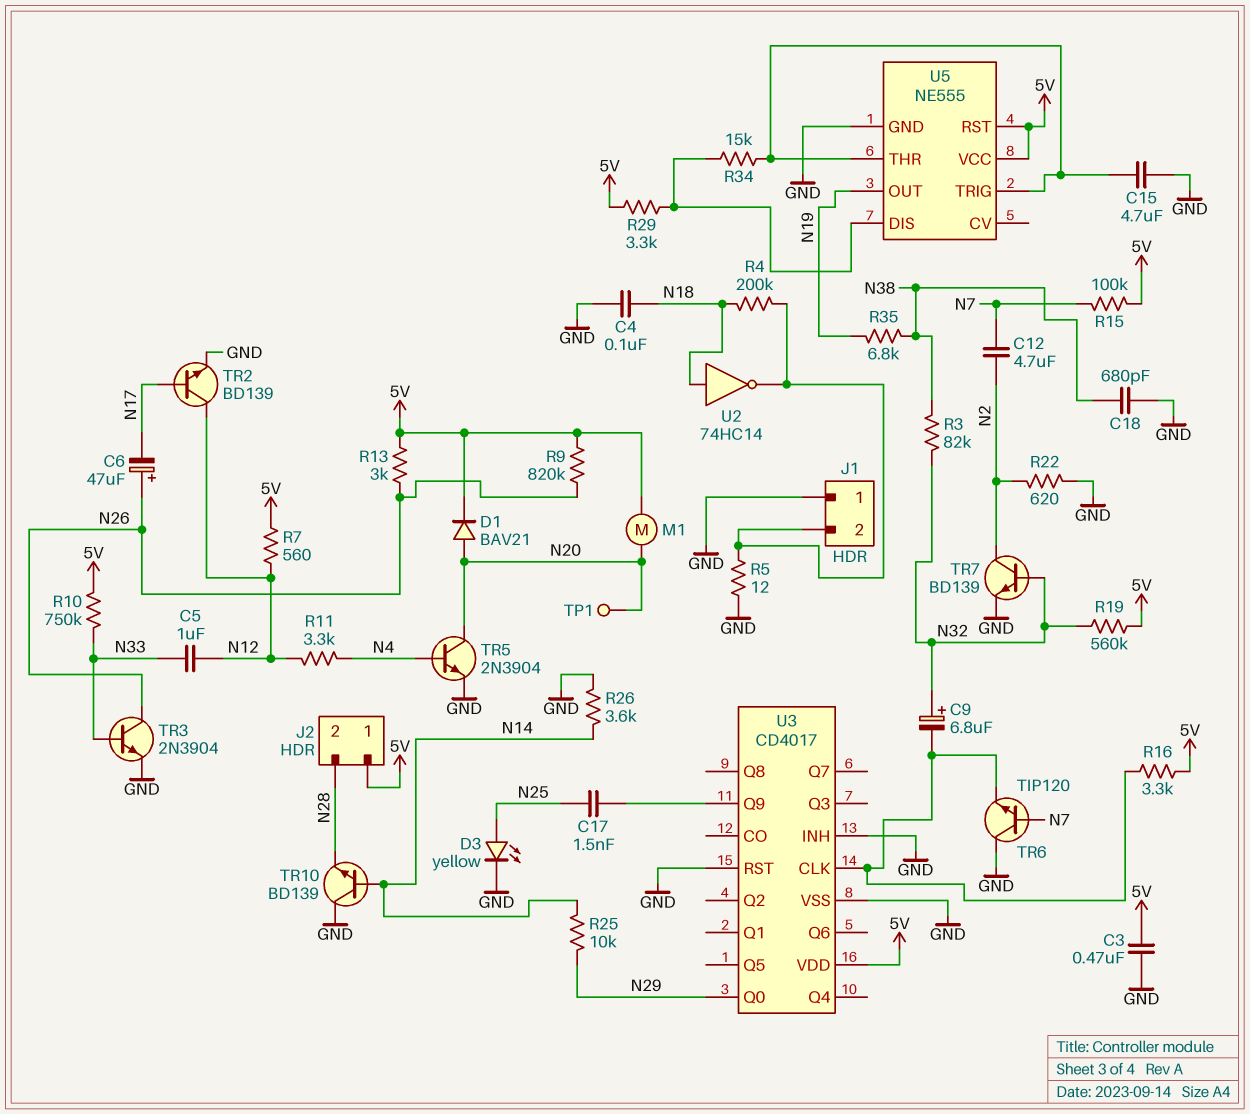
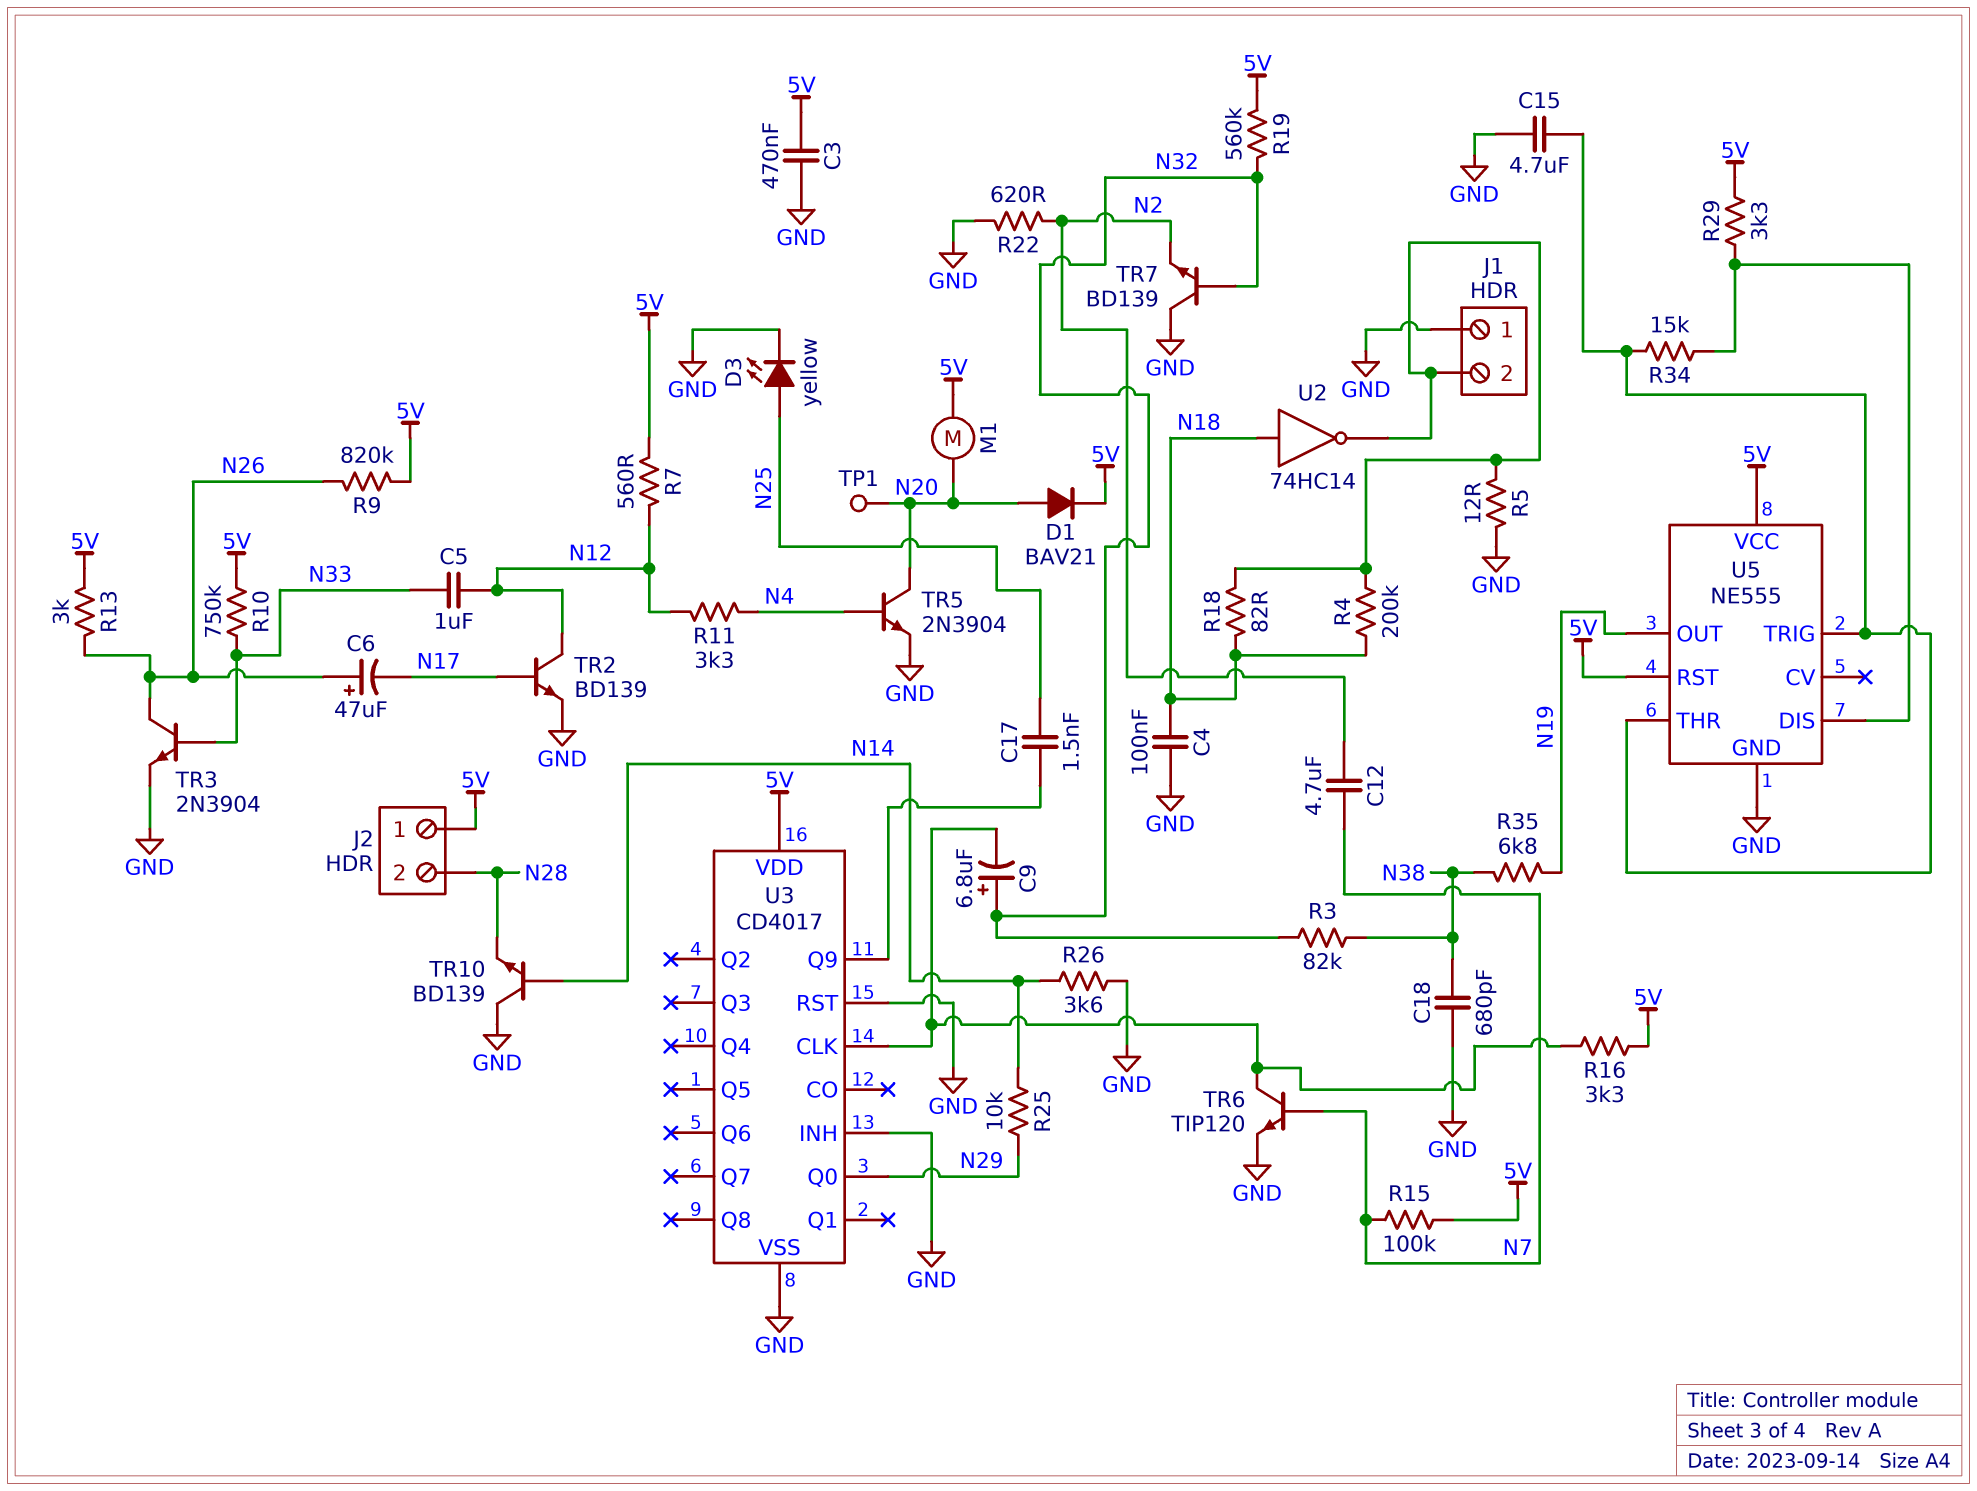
R18: none -> 82 (J1/2, N18)
TR6: NPN TIP120 (B N7, C GND, E U3/CLK) -> NPN TIP120 (B N7, C U3/CLK, E GND)
TR7: NPN BD139 (B N32, C N2, E GND) -> NPN BD139 (B N32, C GND, E N2)

